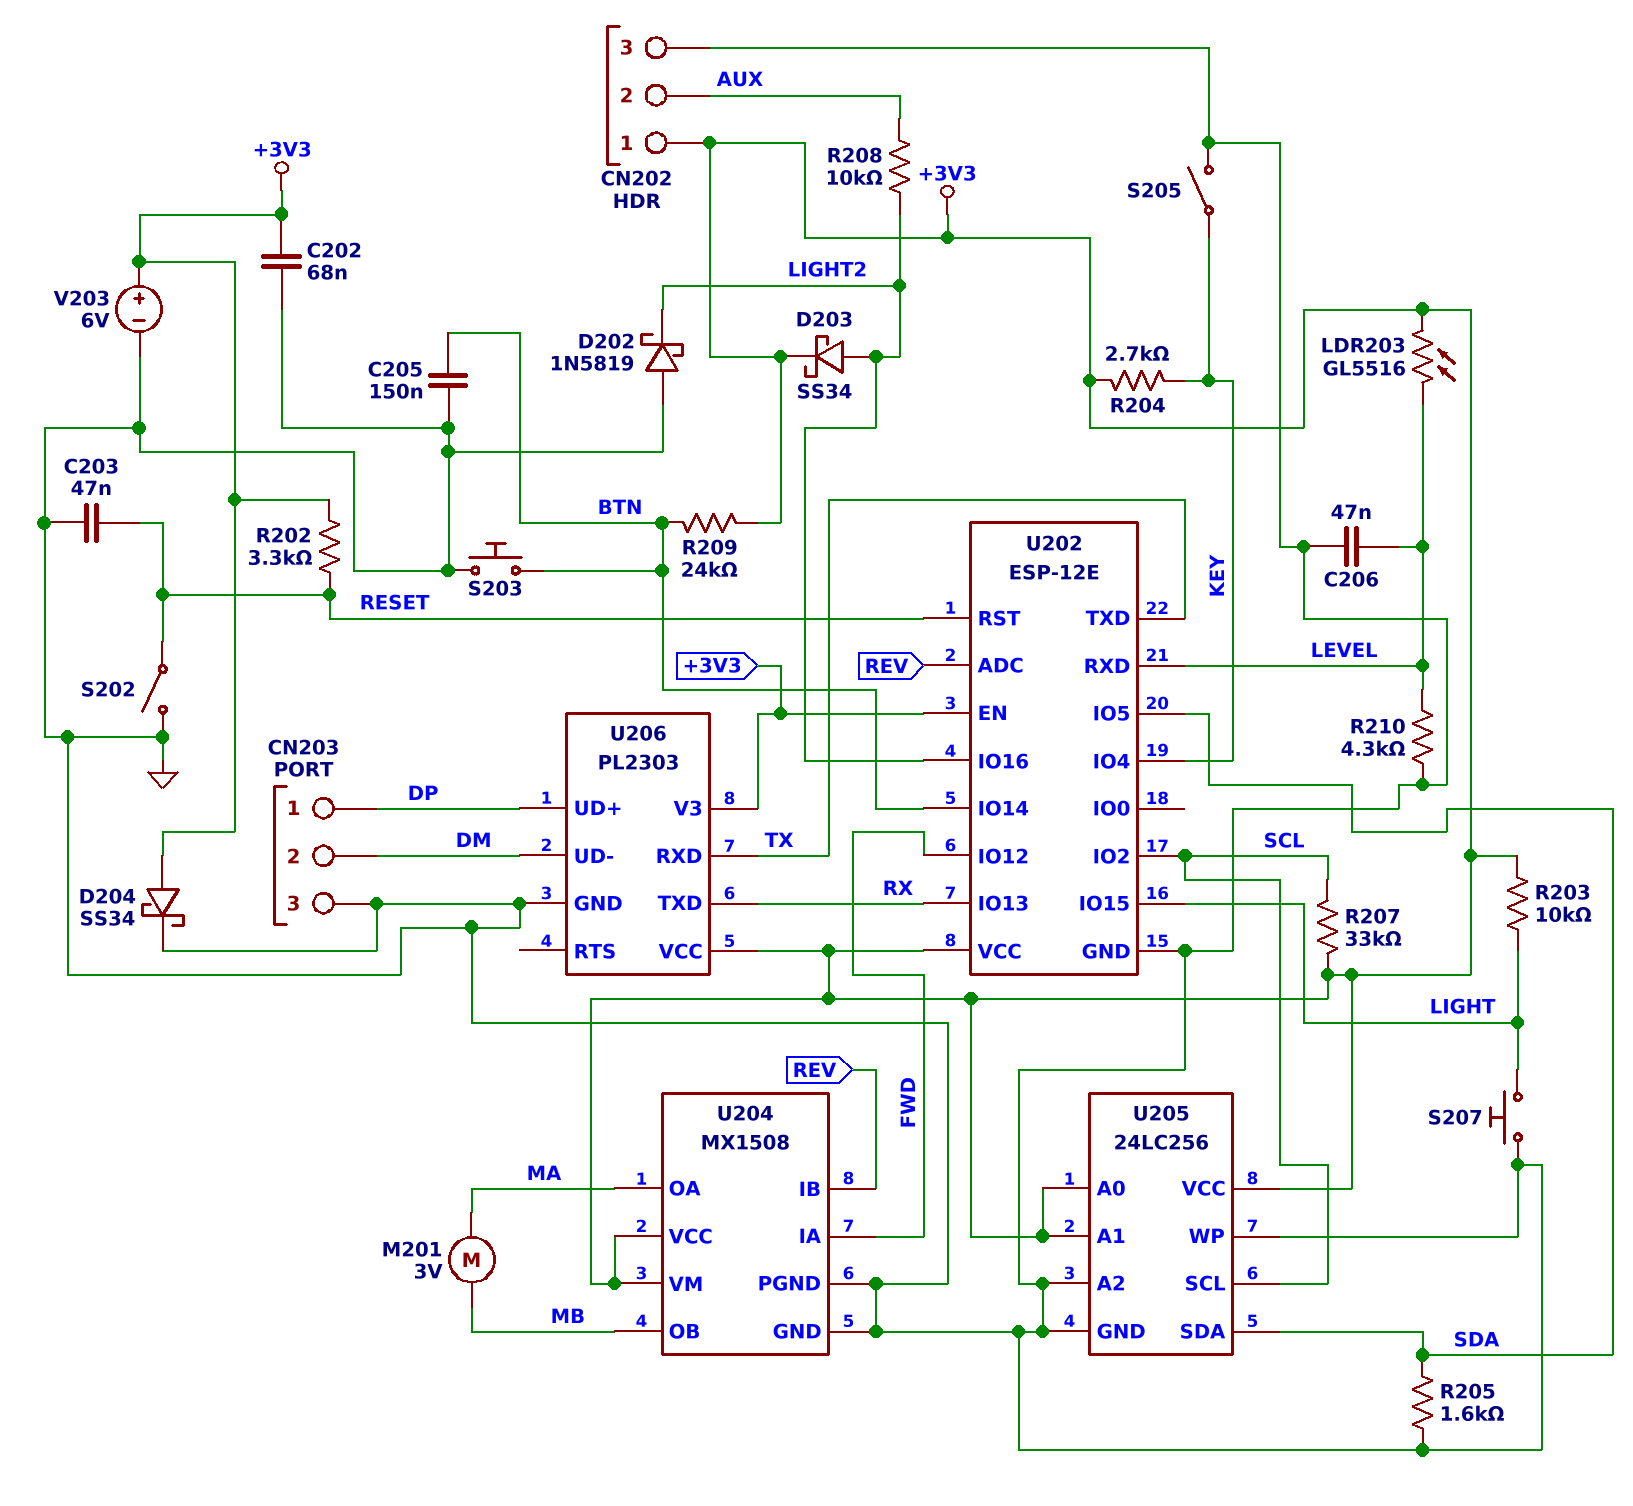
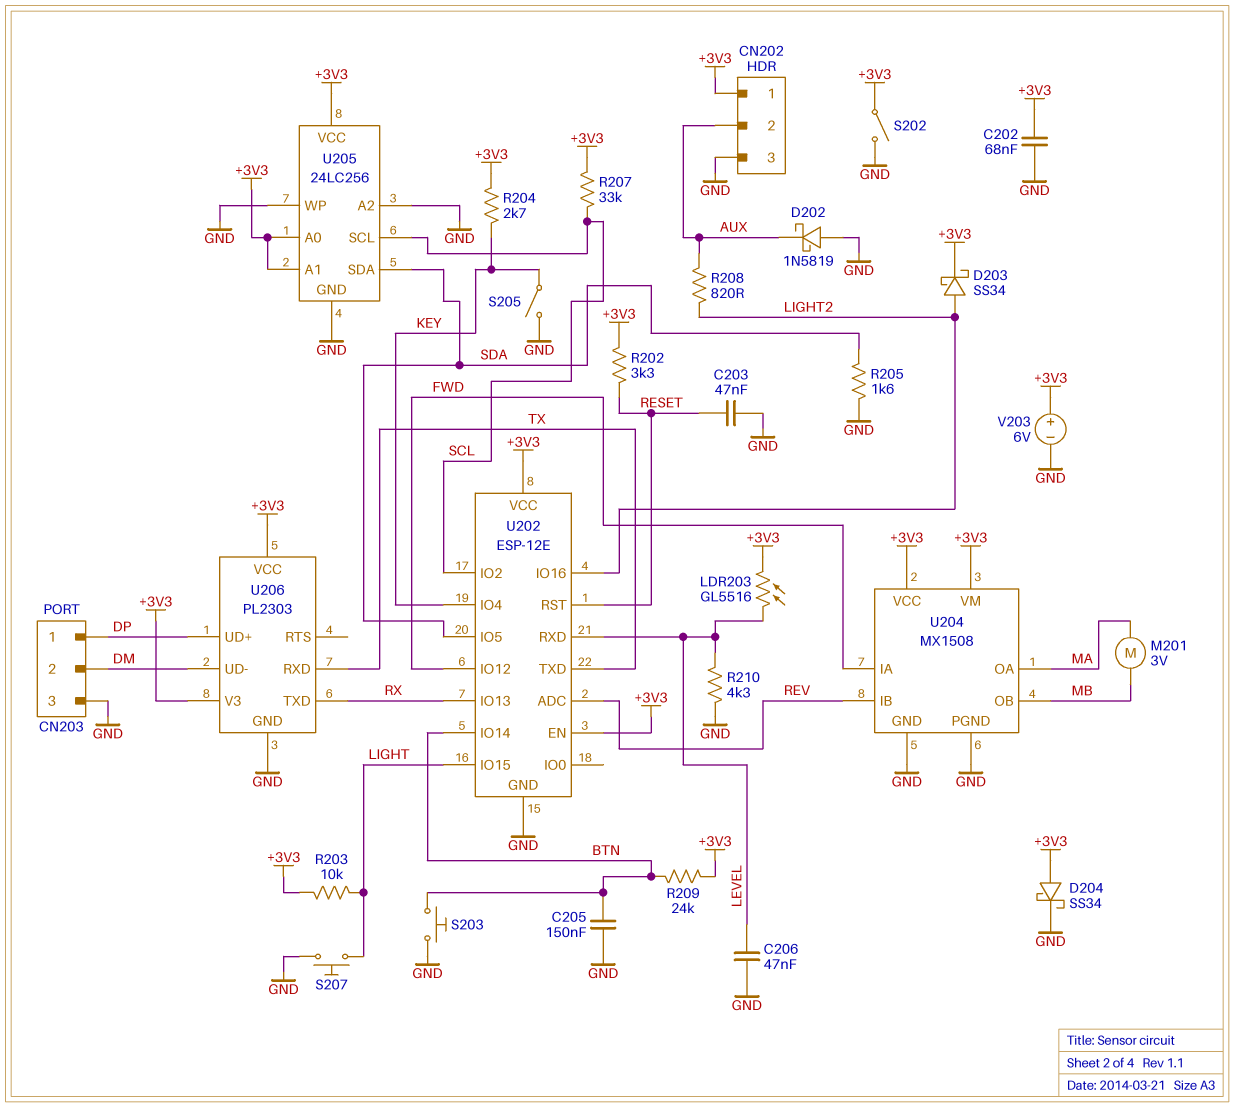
D202: schottky 1N5819 (A GND, K LIGHT2) -> schottky 1N5819 (A GND, K AUX)
R208: 10k (AUX, LIGHT2) -> 820 (AUX, LIGHT2)
S202: switch (GND, RESET) -> switch (+3V3, GND)

